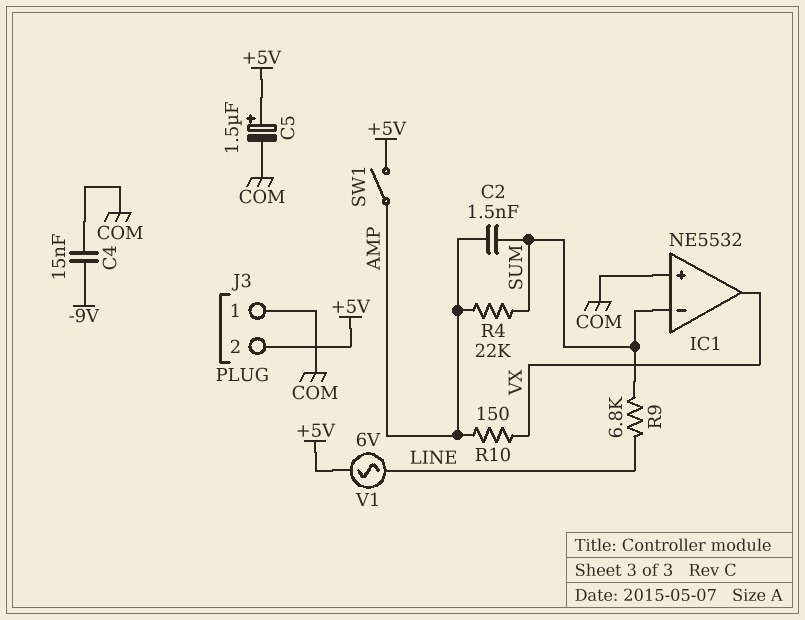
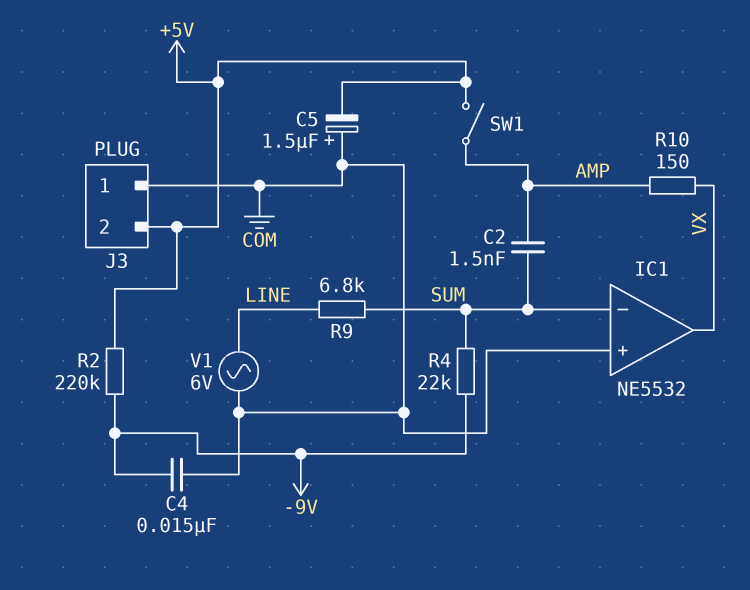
C5: 1.5uF (plus +5V, minus COM) -> 1.5uF (plus COM, minus +5V)
R2: none -> 220k (+5V, -9V)
R4: 22k (AMP, SUM) -> 22k (-9V, SUM)
V1: AC 6V (+5V, LINE) -> AC 6V (COM, LINE)

